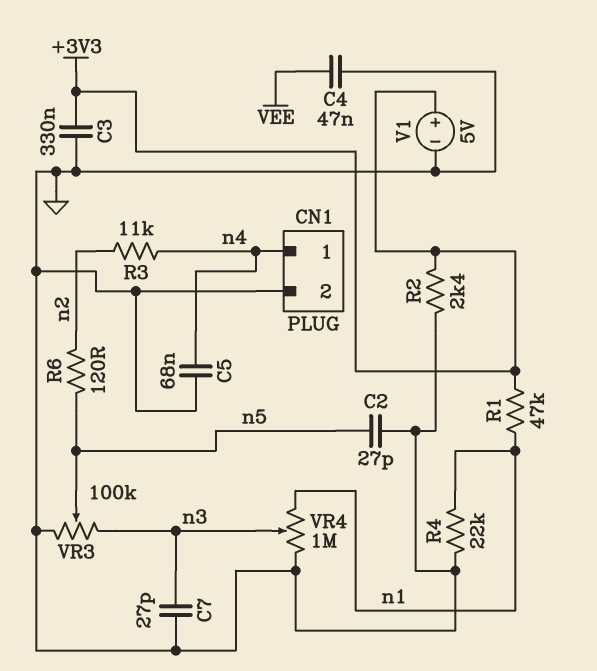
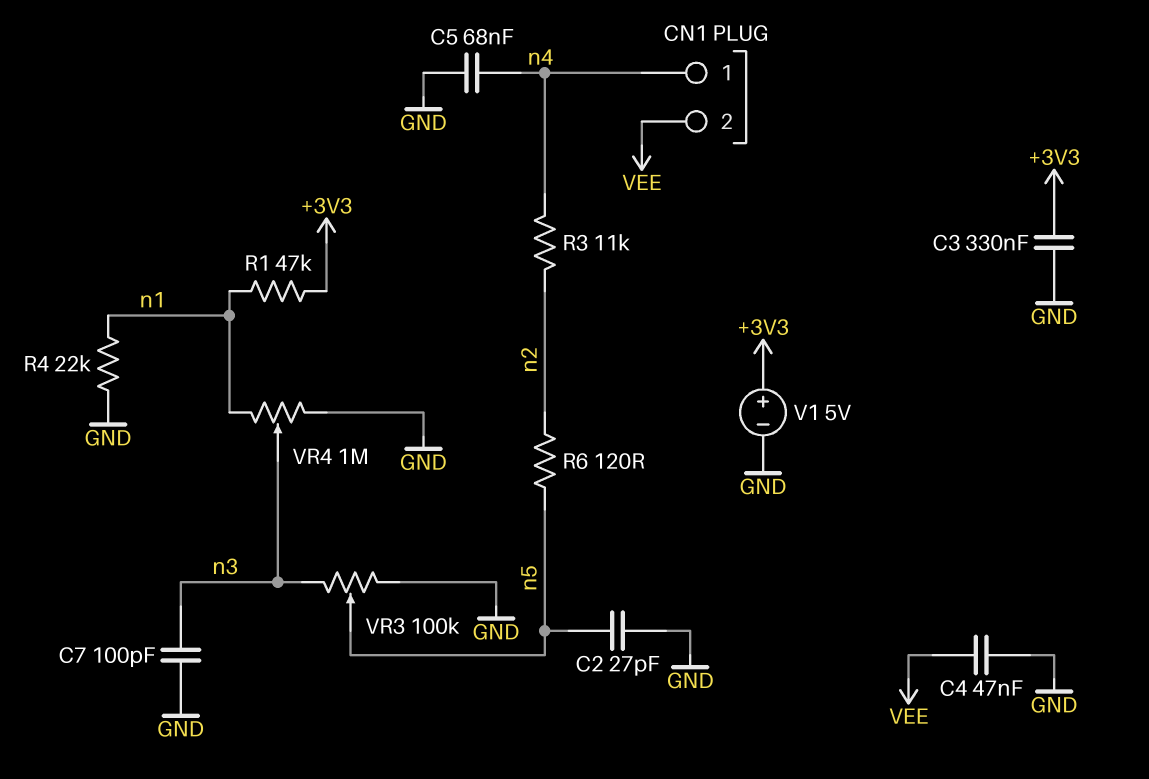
C7: 27pF (GND, n3) -> 100pF (GND, n3)
CN1 pin 2: GND -> VEE
R2: 2.4k (+3V3, GND) -> none

